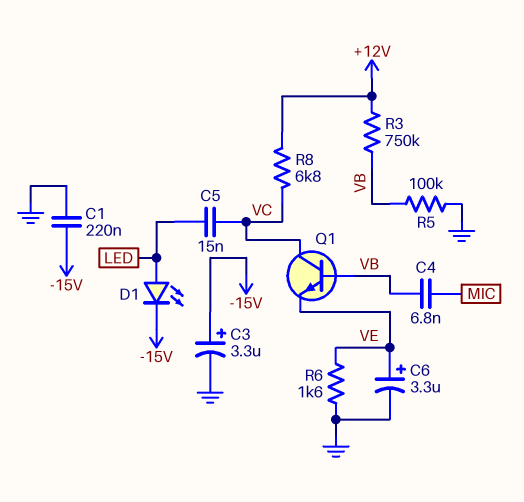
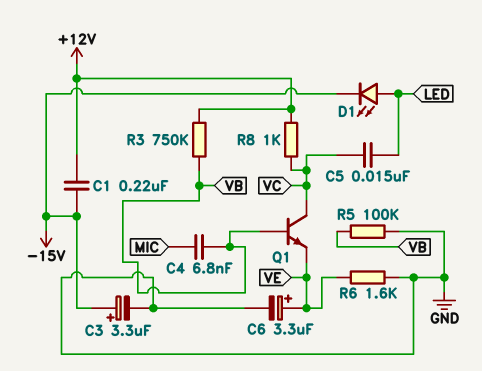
C1: 220nF (-15V, GND) -> 220nF (+12V, -15V)
R8: 6.8k (+12V, VC) -> 1k (+12V, VC)

